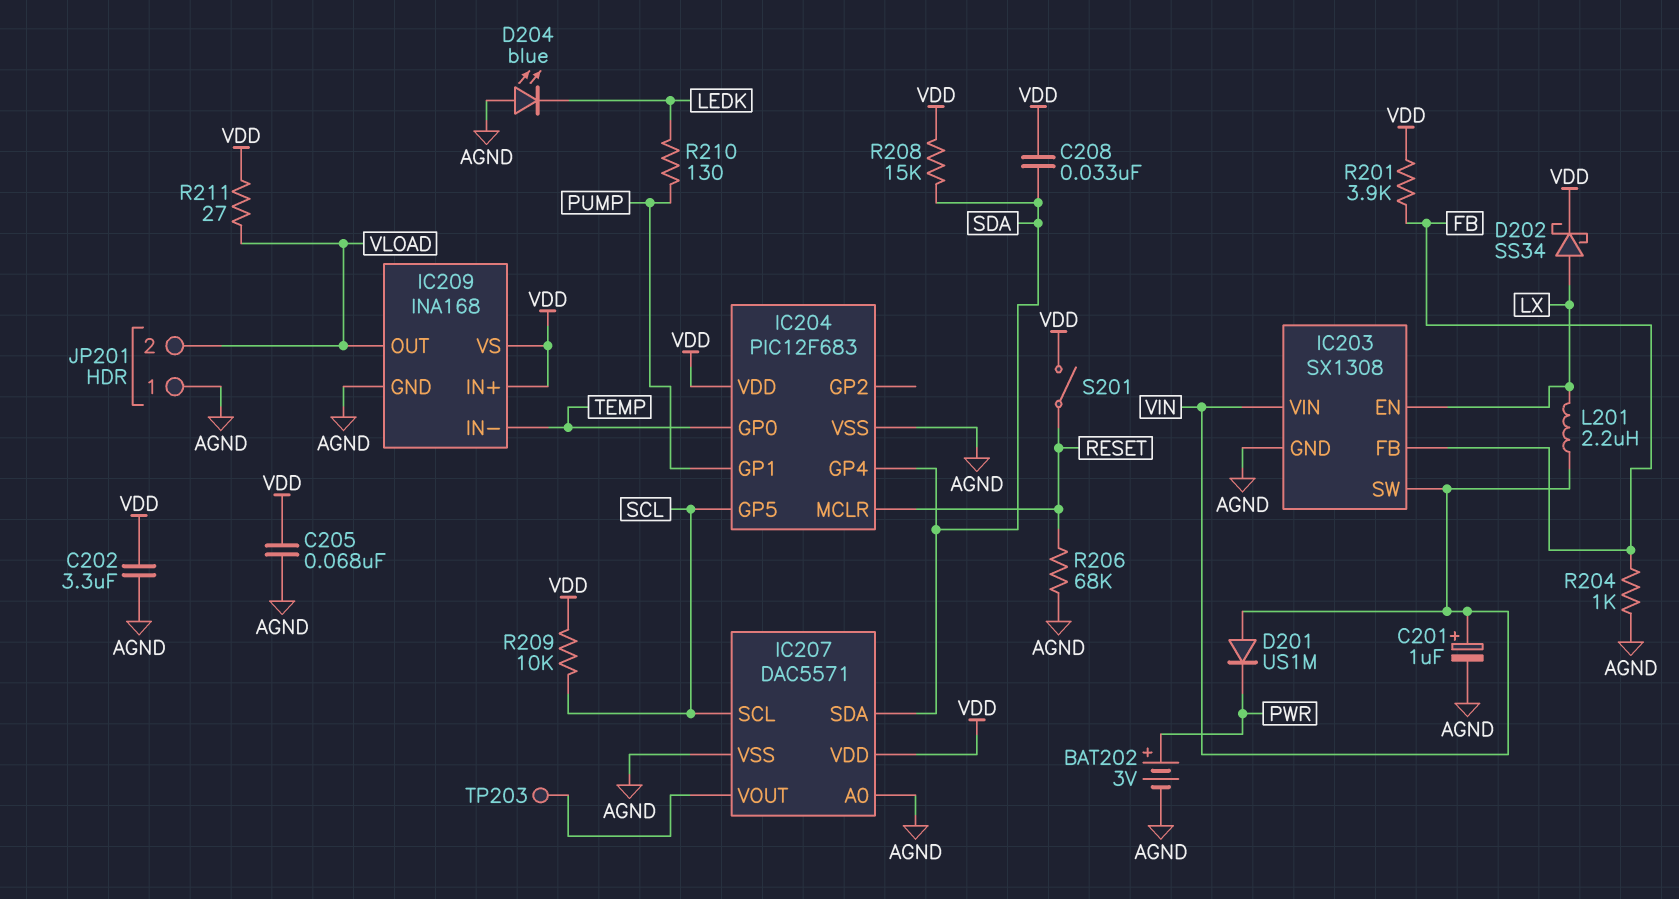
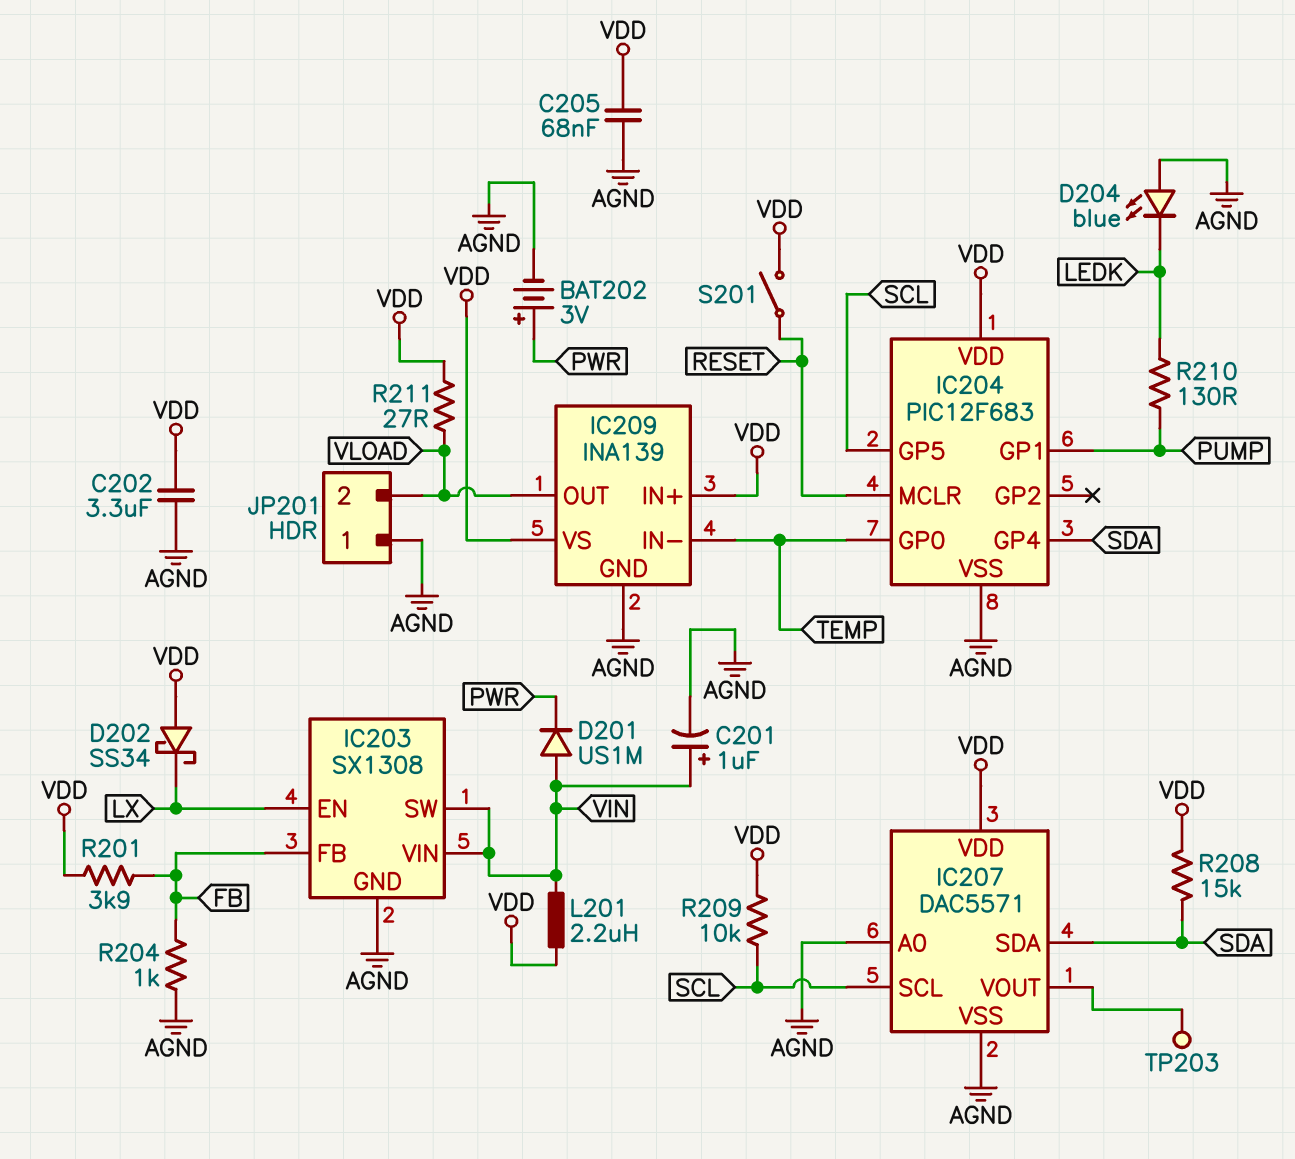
C208: 33nF (SDA, VDD) -> none
D202: schottky SS34 (A LX, K VDD) -> schottky SS34 (A VDD, K LX)
IC209: INA168 -> INA139
L201: 2.2uH (LX, VIN) -> 2.2uH (VDD, VIN)
R206: 68k (AGND, RESET) -> none

